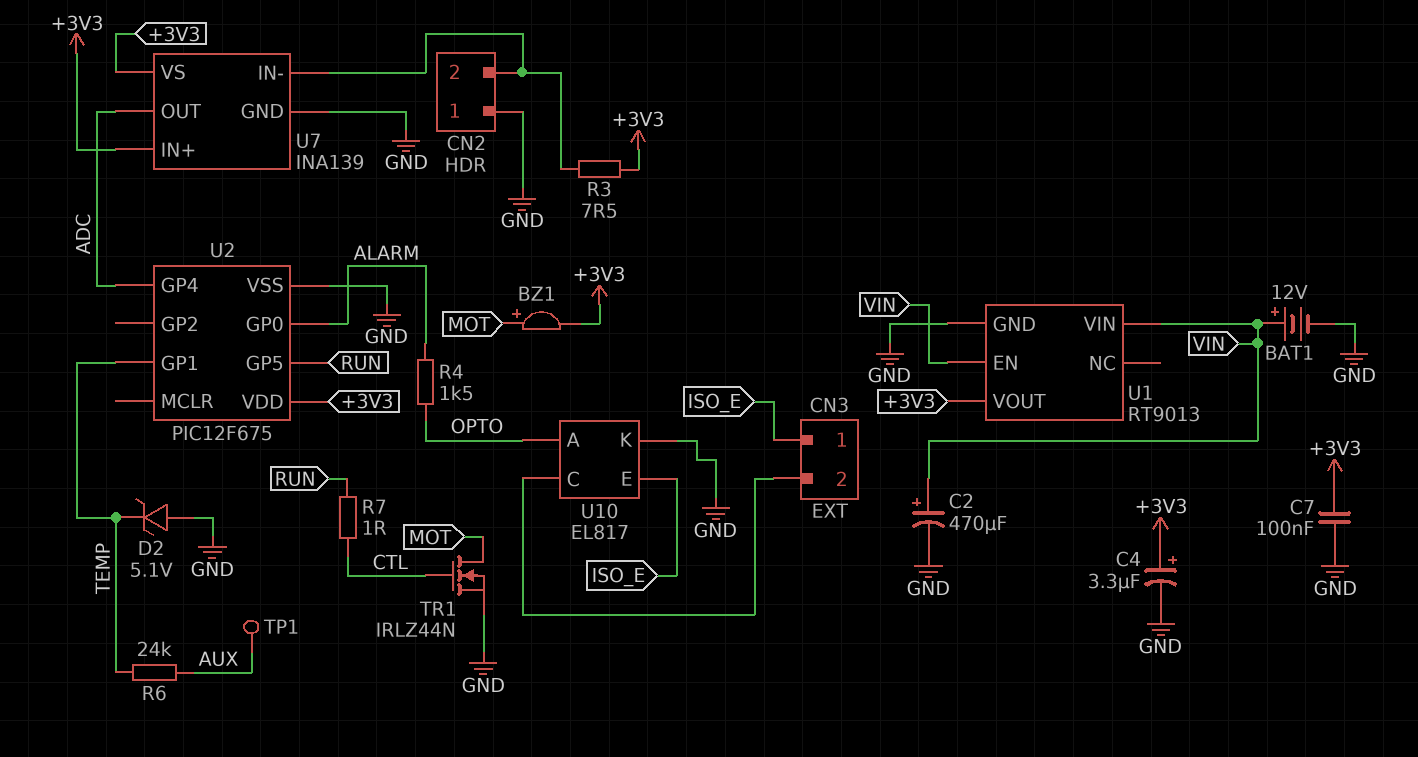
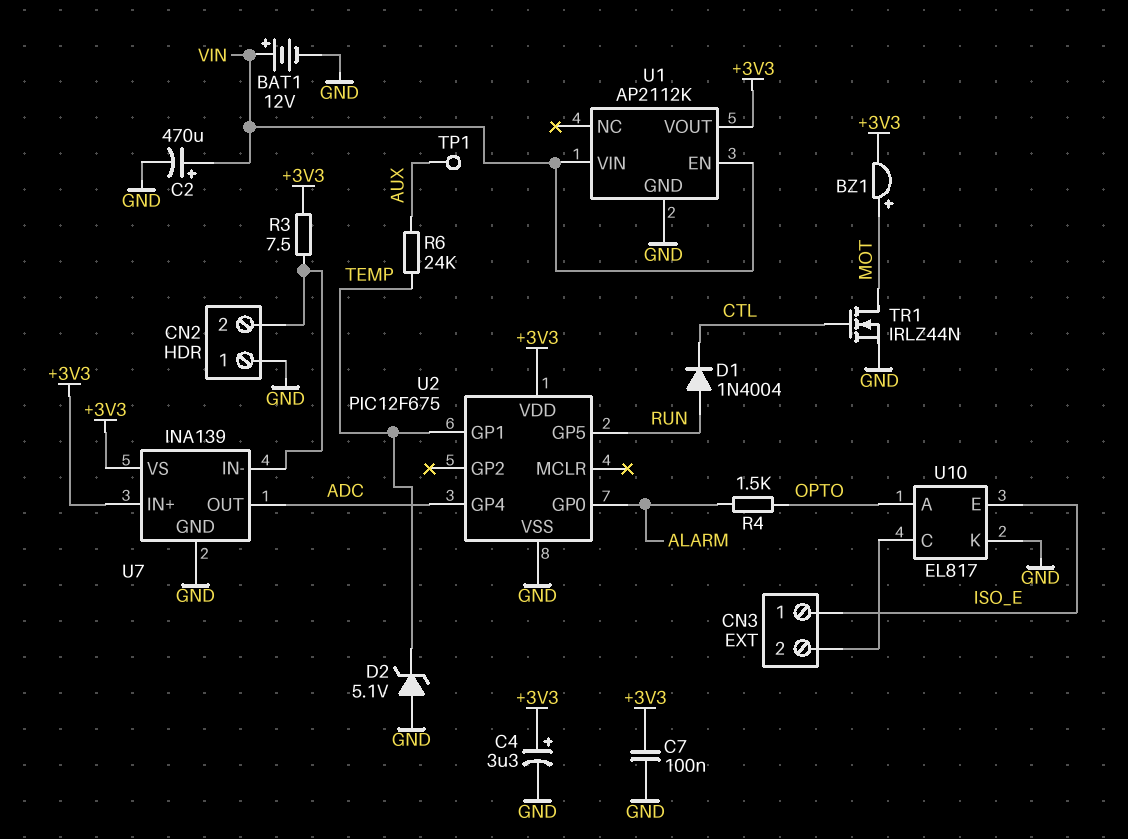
D1: none -> diode 1N4004 (A RUN, K CTL)
R7: 1 (CTL, RUN) -> none
U1: RT9013 -> AP2112K

